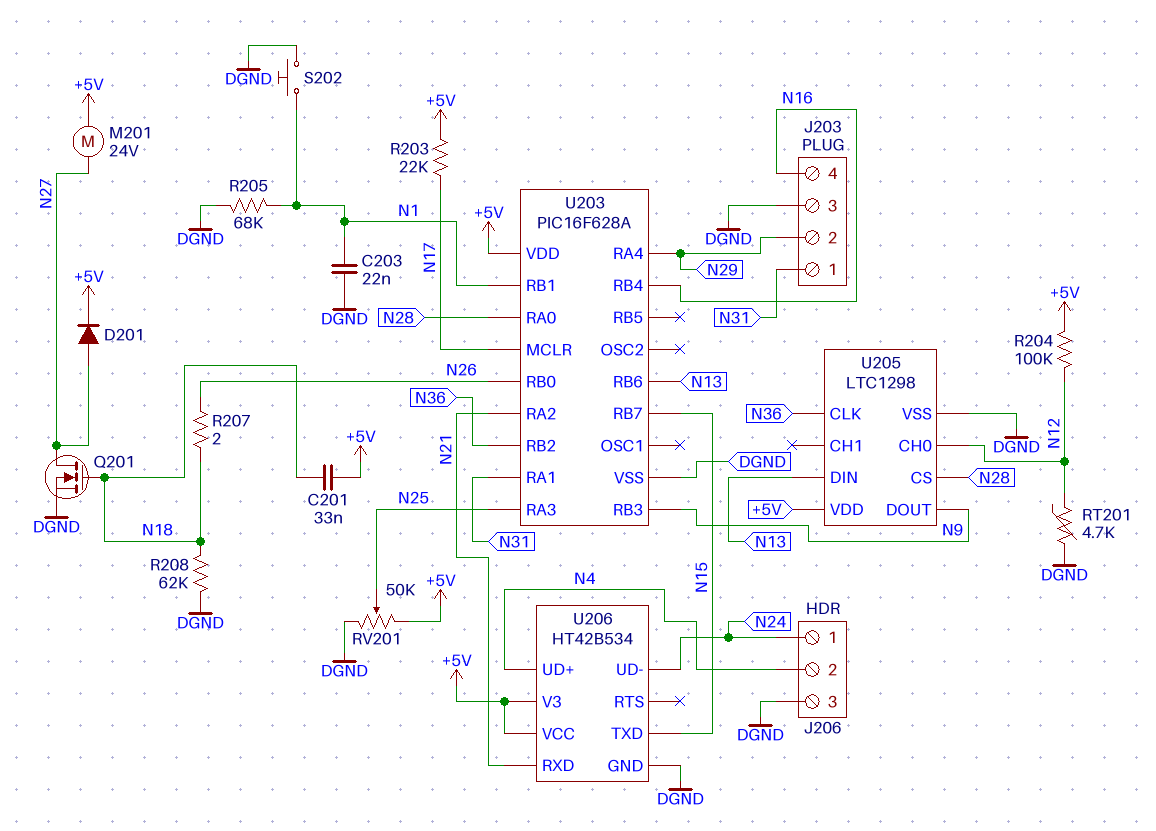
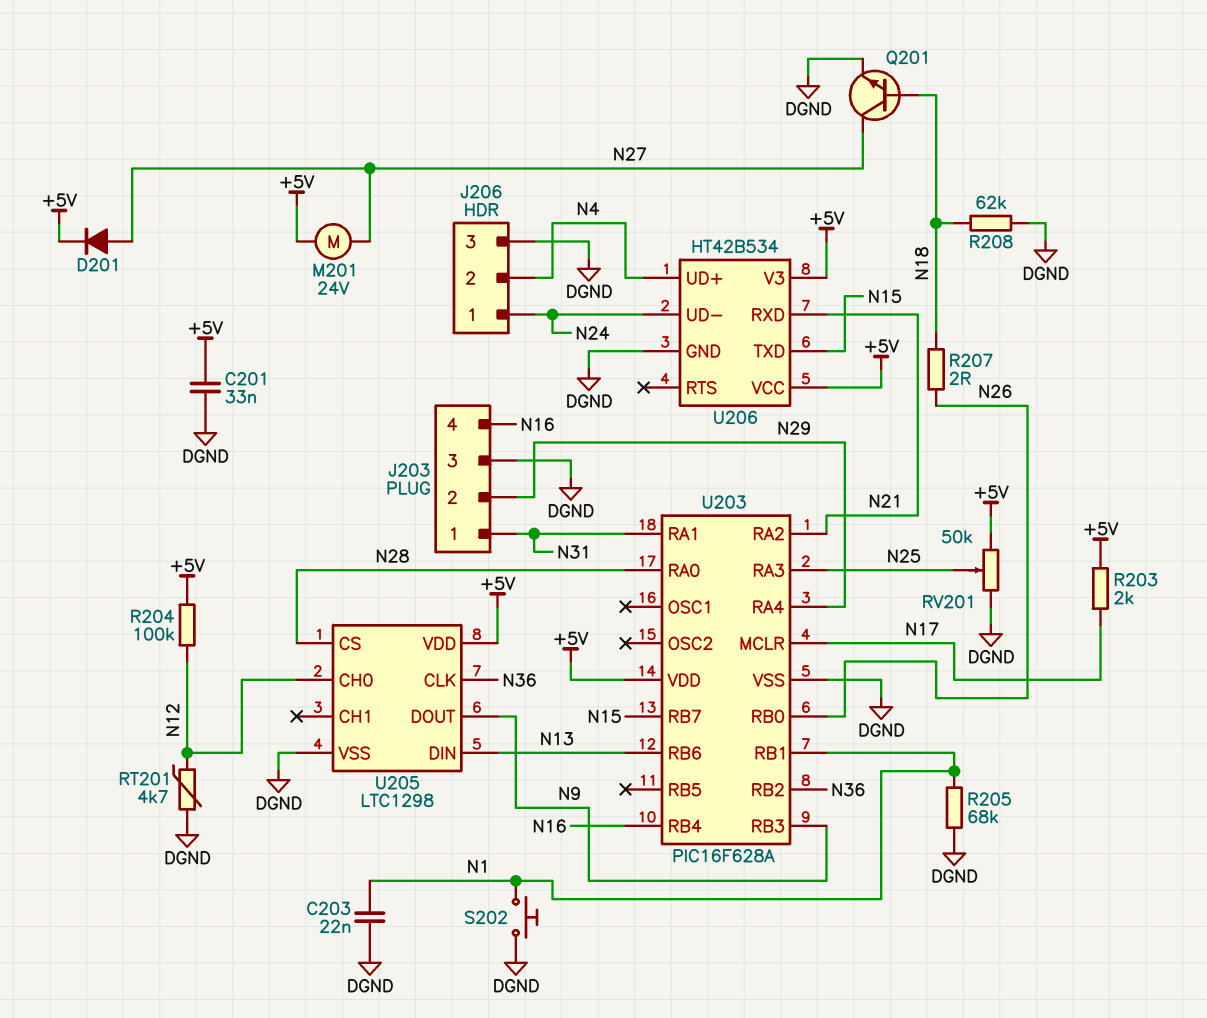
C201: 33nF (+5V, N18) -> 33nF (+5V, DGND)
Q201: NMOS (G N18, D N27, S DGND) -> NPN (B N18, C N27, E DGND)
R203: 22k (+5V, N17) -> 2k (+5V, N17)

